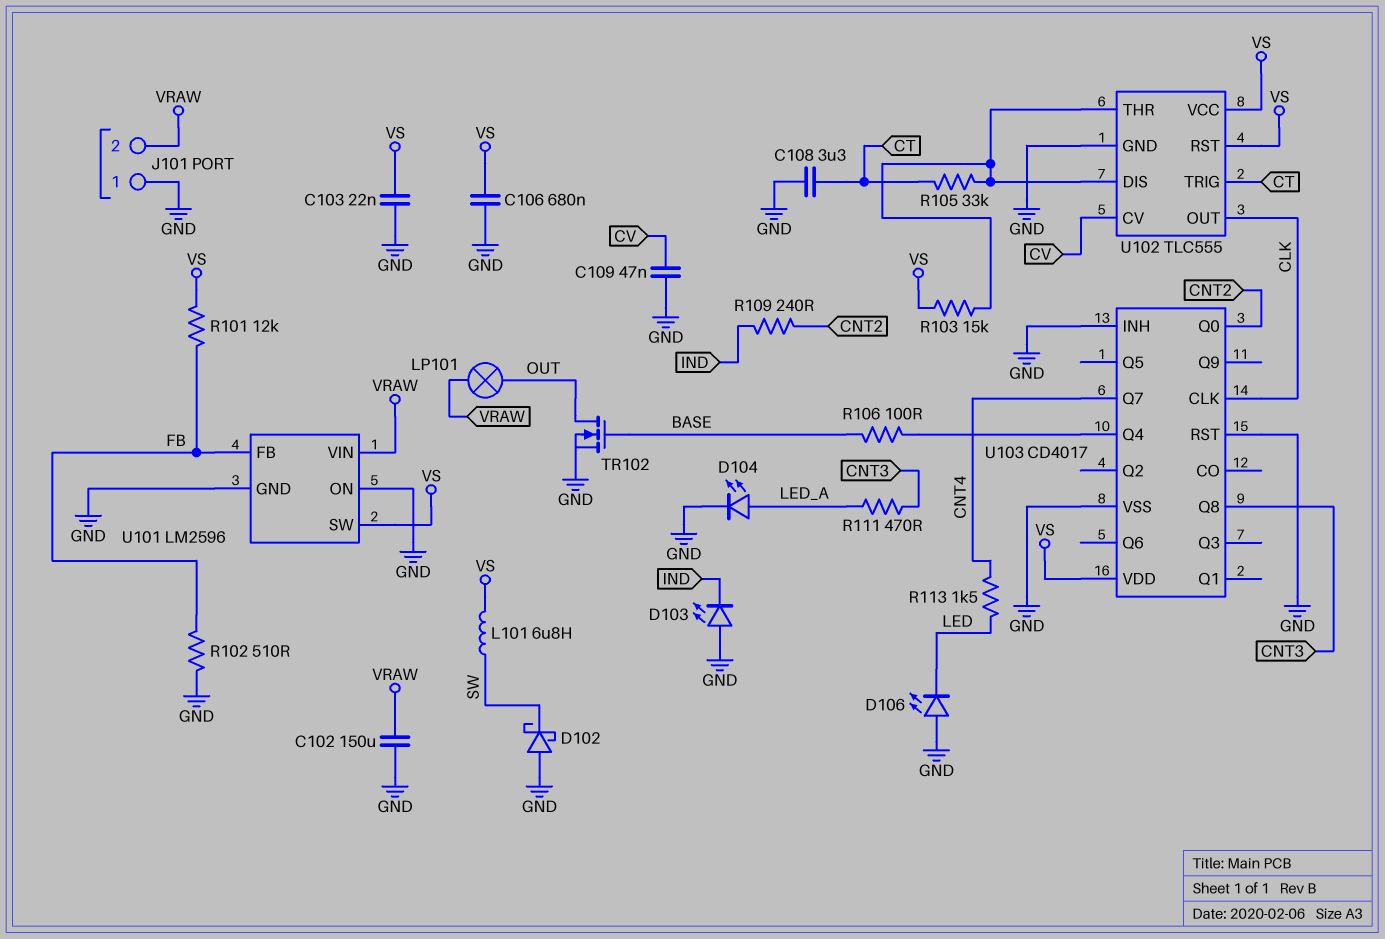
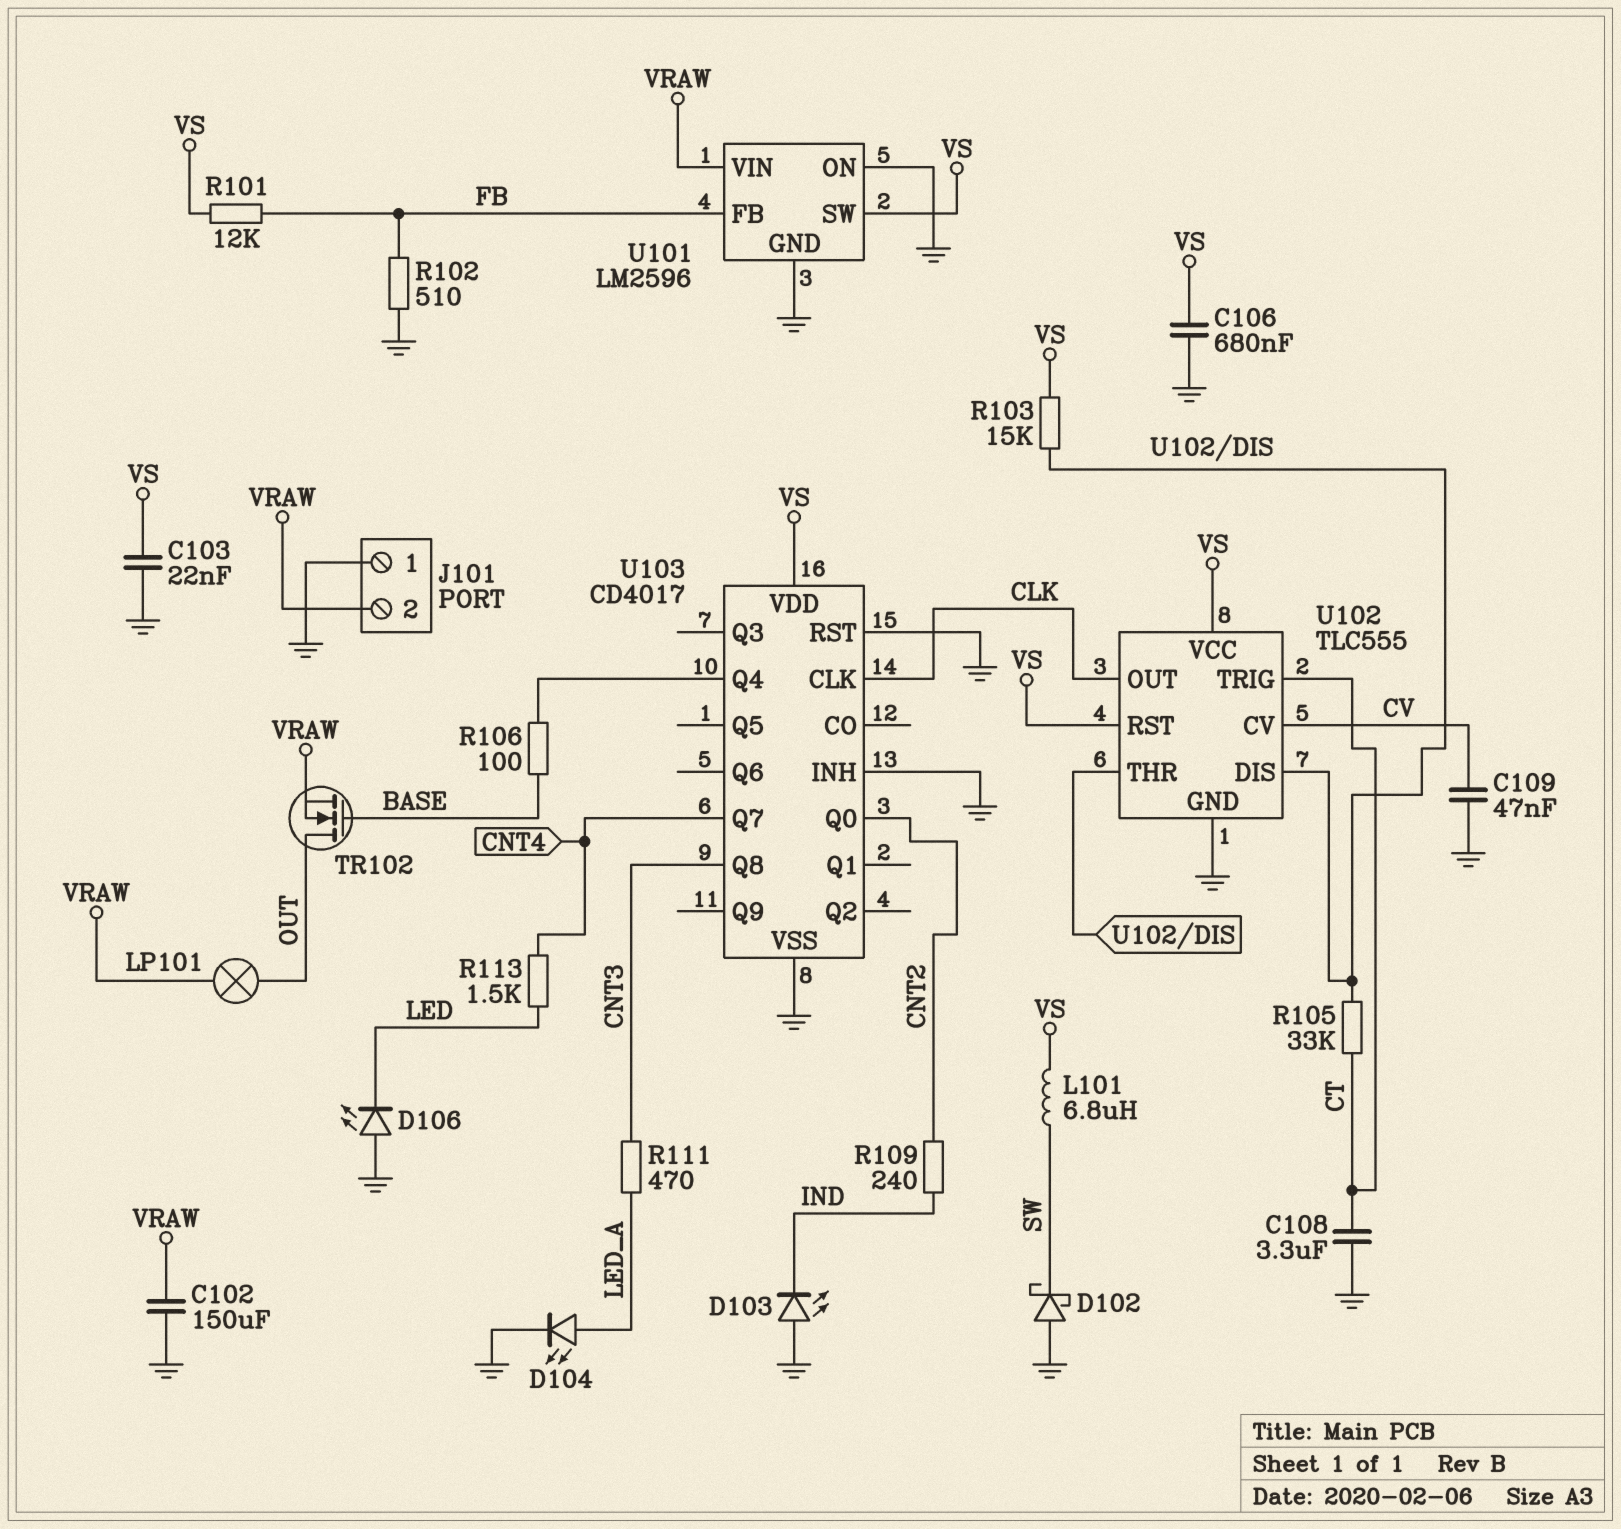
TR102: NMOS (G BASE, D OUT, S GND) -> NMOS (G BASE, D OUT, S VRAW)

